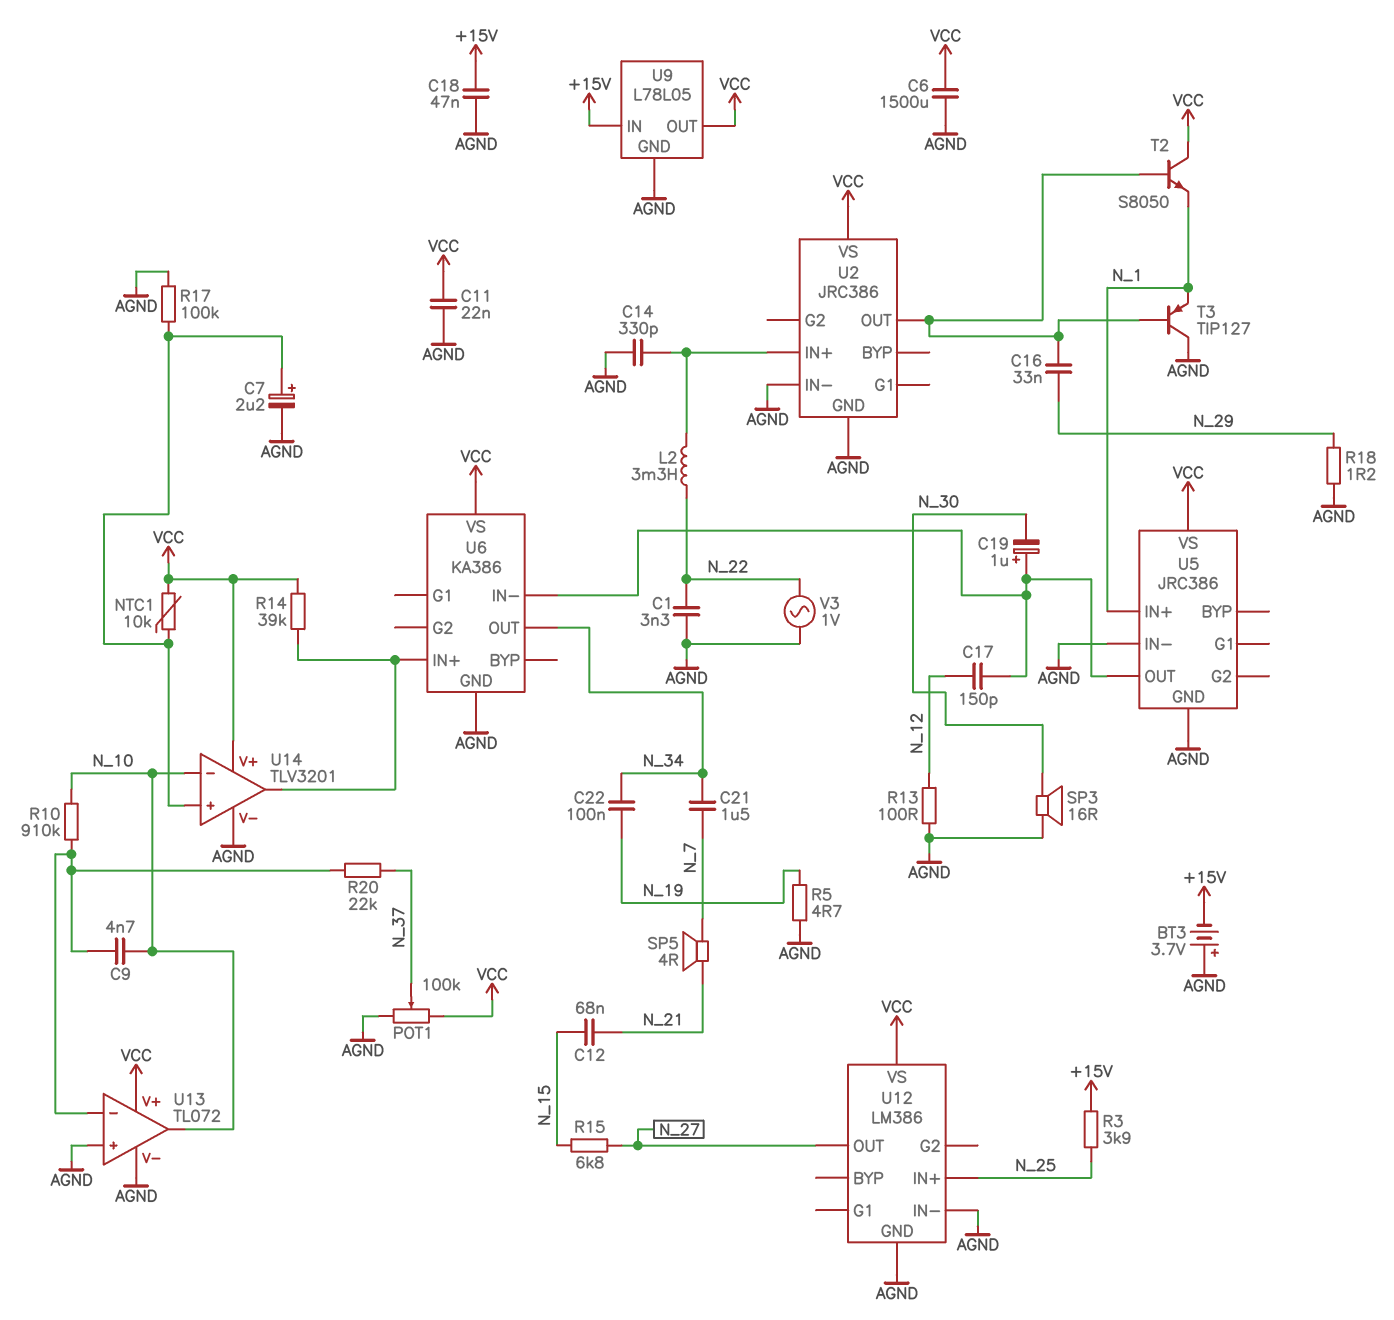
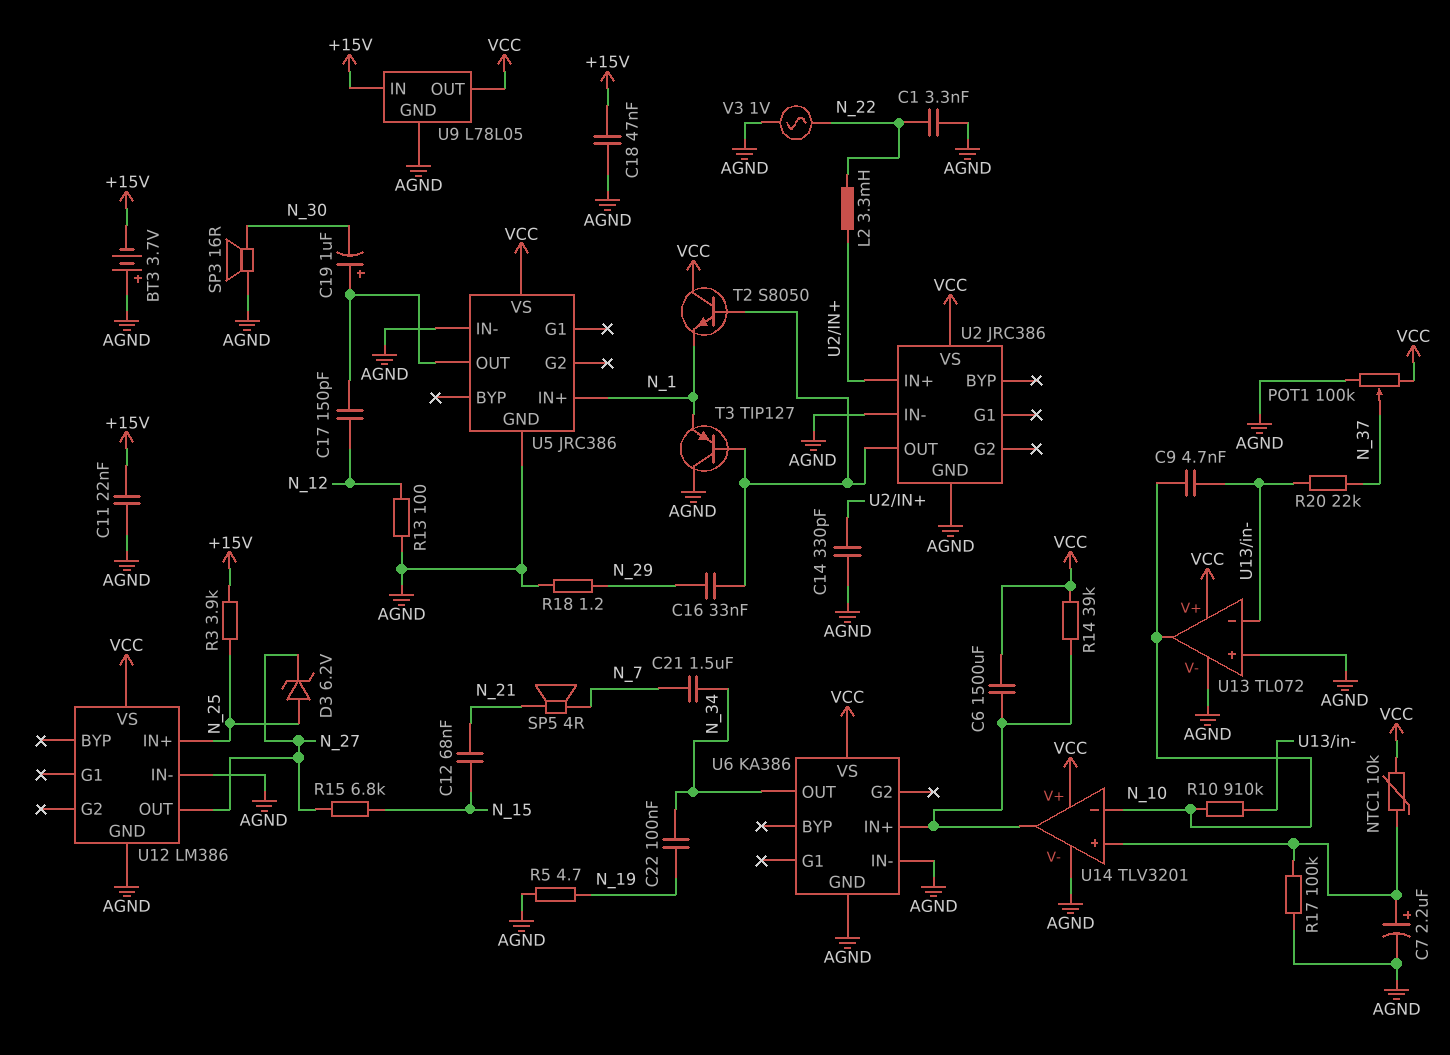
C6: 1500uF (AGND, VCC) -> 1500uF (U6/IN+, VCC)
C11: 22nF (AGND, VCC) -> 22nF (+15V, AGND)
D3: none -> zener 6.2V (A N_25, K N_27)
U6 pin IN-: U5/OUT -> AGND

